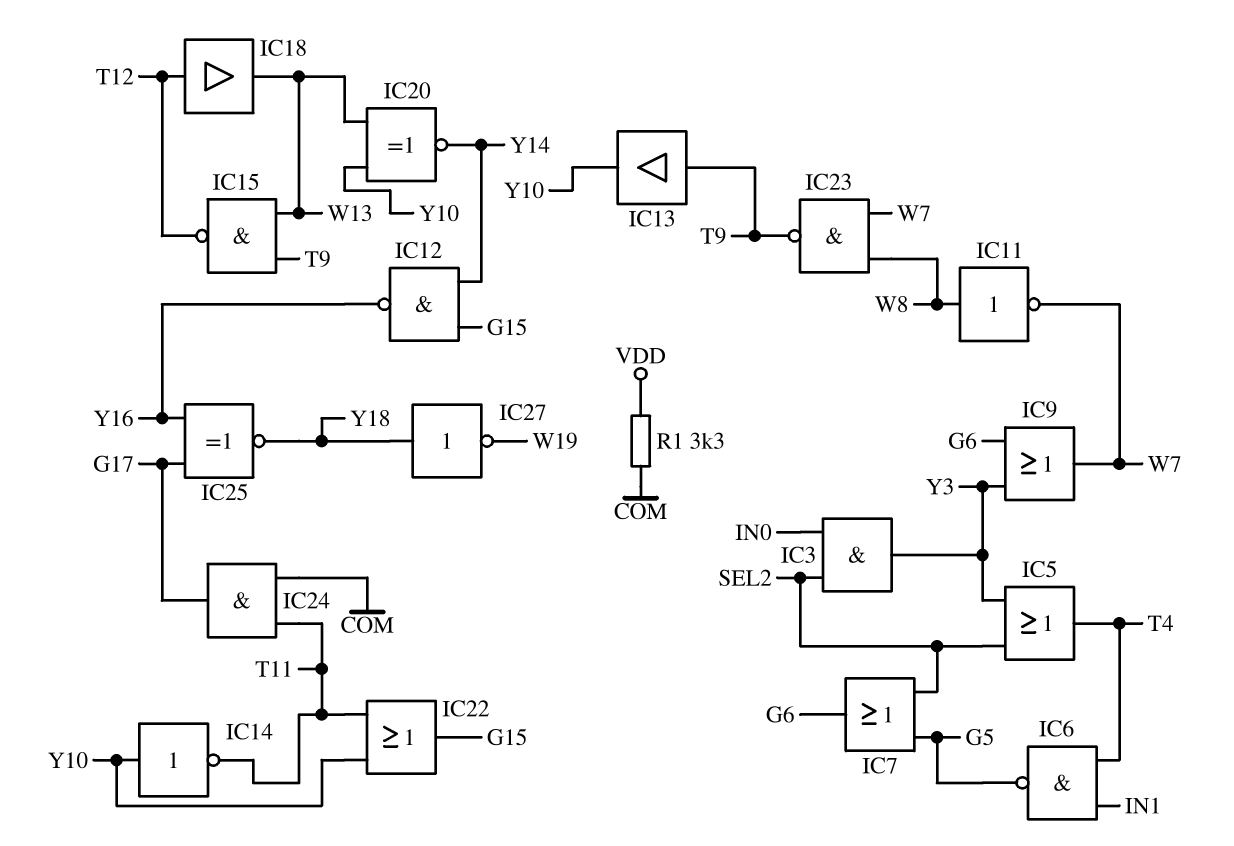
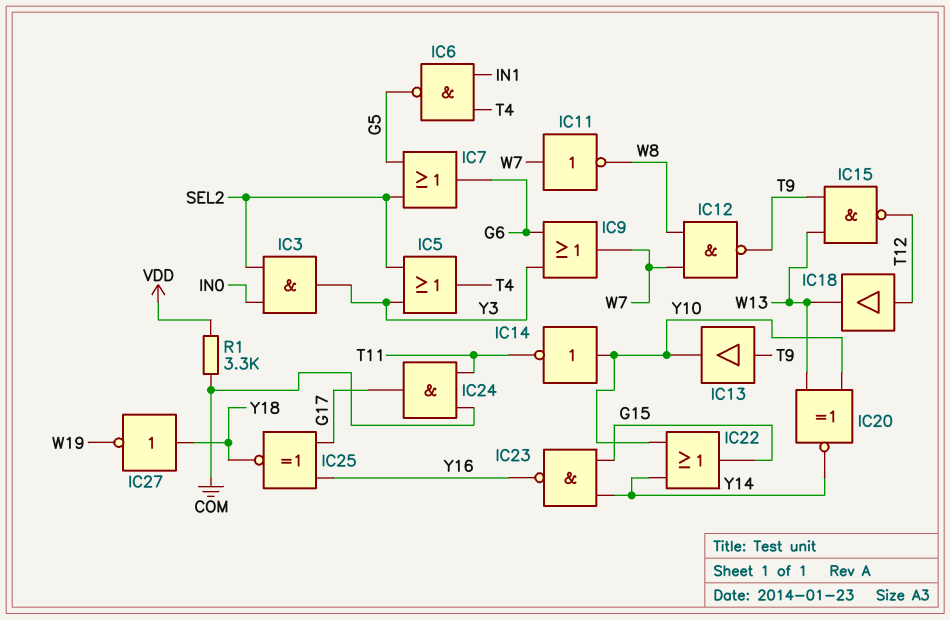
IC11: NOT (in W8, out W7) -> NOT (in W7, out W8)
IC12: NAND (in G15, in Y14, out Y16) -> NAND (in W7, in W8, out T9)
IC22: OR (in T11, in Y10, out G15) -> OR (in Y10, in Y14, out G15)
IC23: NAND (in W7, in W8, out T9) -> NAND (in G15, in Y14, out Y16)

